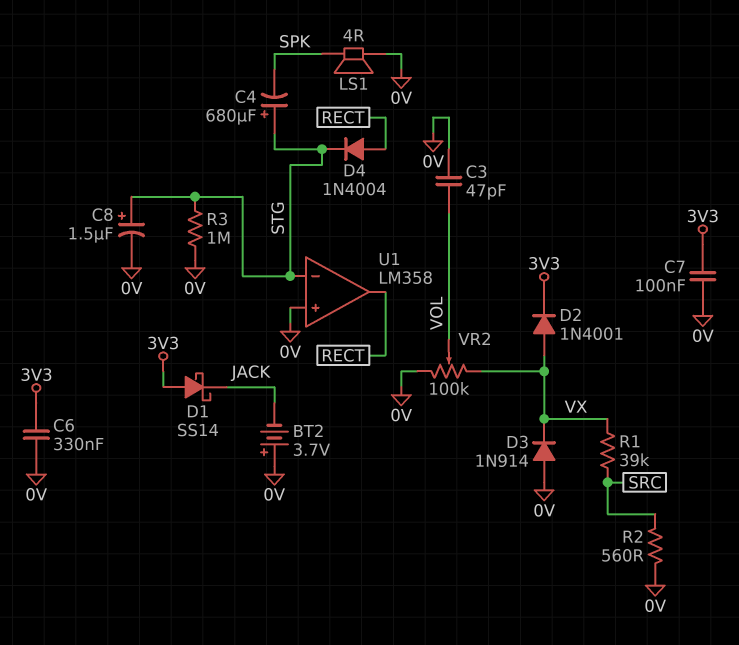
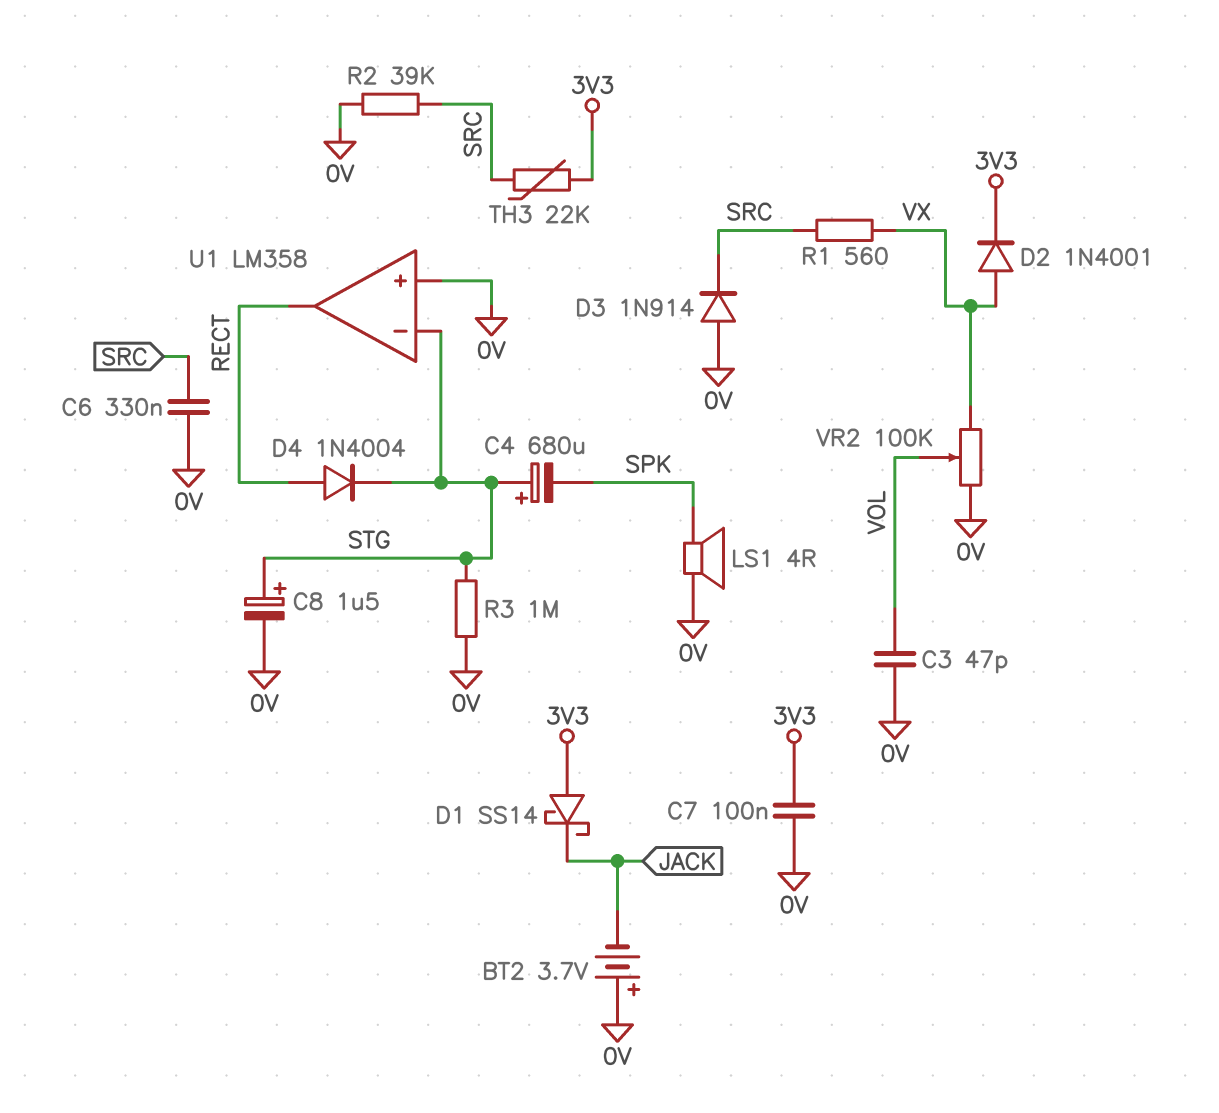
C6: 330nF (0V, 3V3) -> 330nF (0V, SRC)
D3: diode 1N914 (A 0V, K VX) -> diode 1N914 (A 0V, K SRC)
R1: 39k (SRC, VX) -> 560 (SRC, VX)
R2: 560 (0V, SRC) -> 39k (0V, SRC)
TH3: none -> 22k (3V3, SRC)

